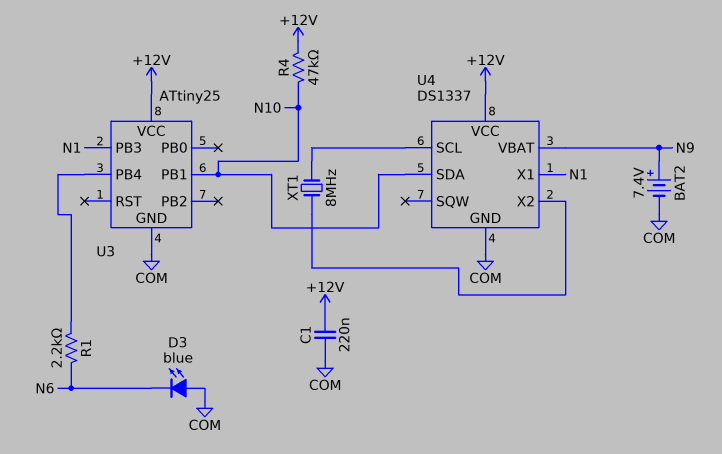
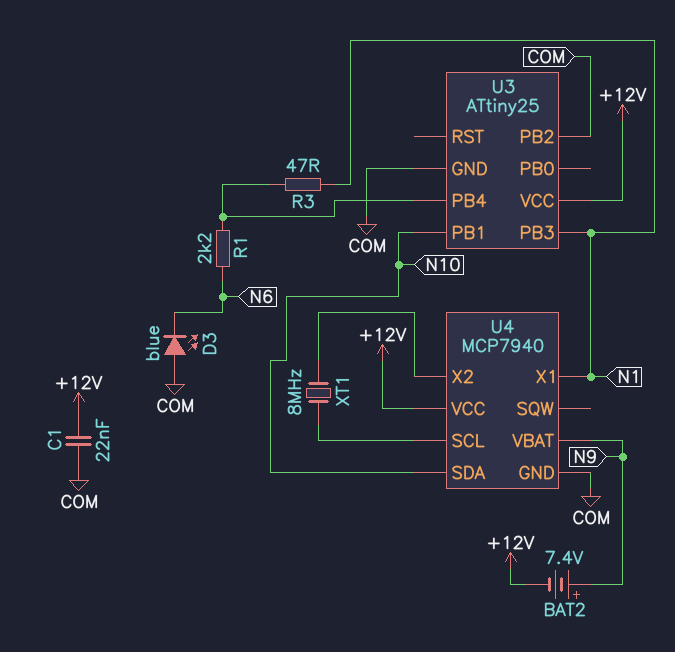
BAT2: 7.4V (plus N9, minus COM) -> 7.4V (plus N9, minus +12V)
C1: 220nF (+12V, COM) -> 22nF (+12V, COM)
R3: none -> 47 (N1, U3/PB4)
R4: 47k (+12V, N10) -> none
U3 pin PB2: none -> COM
U4: DS1337 -> MCP7940

